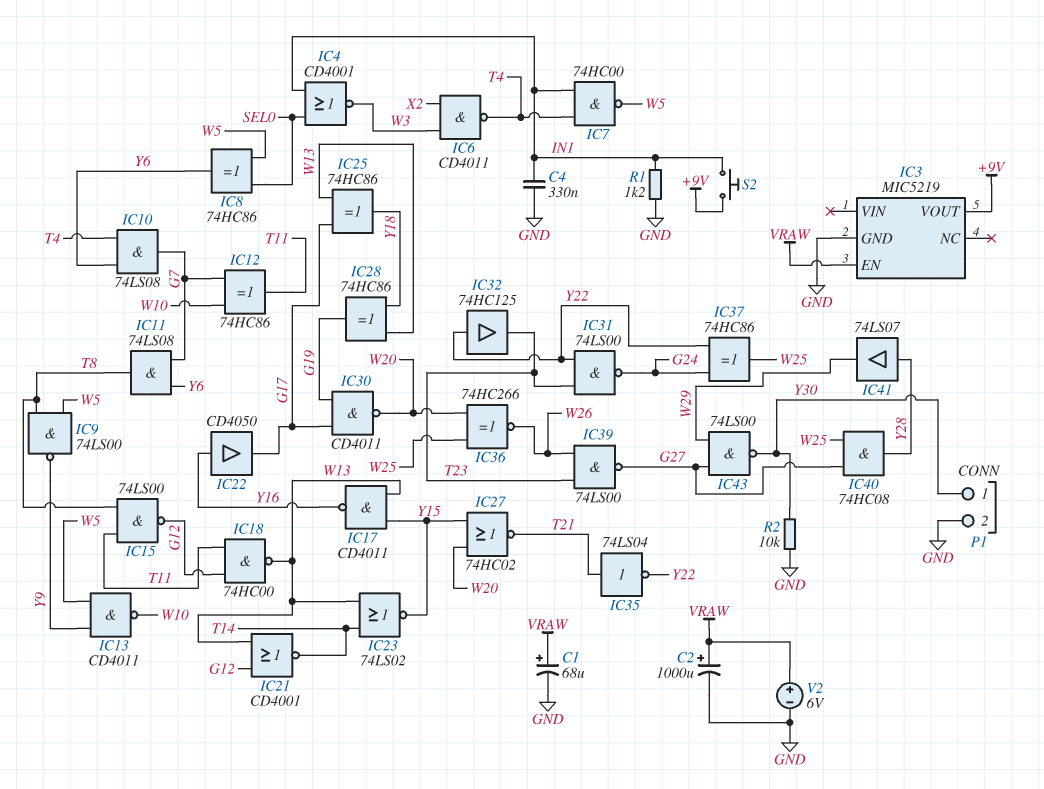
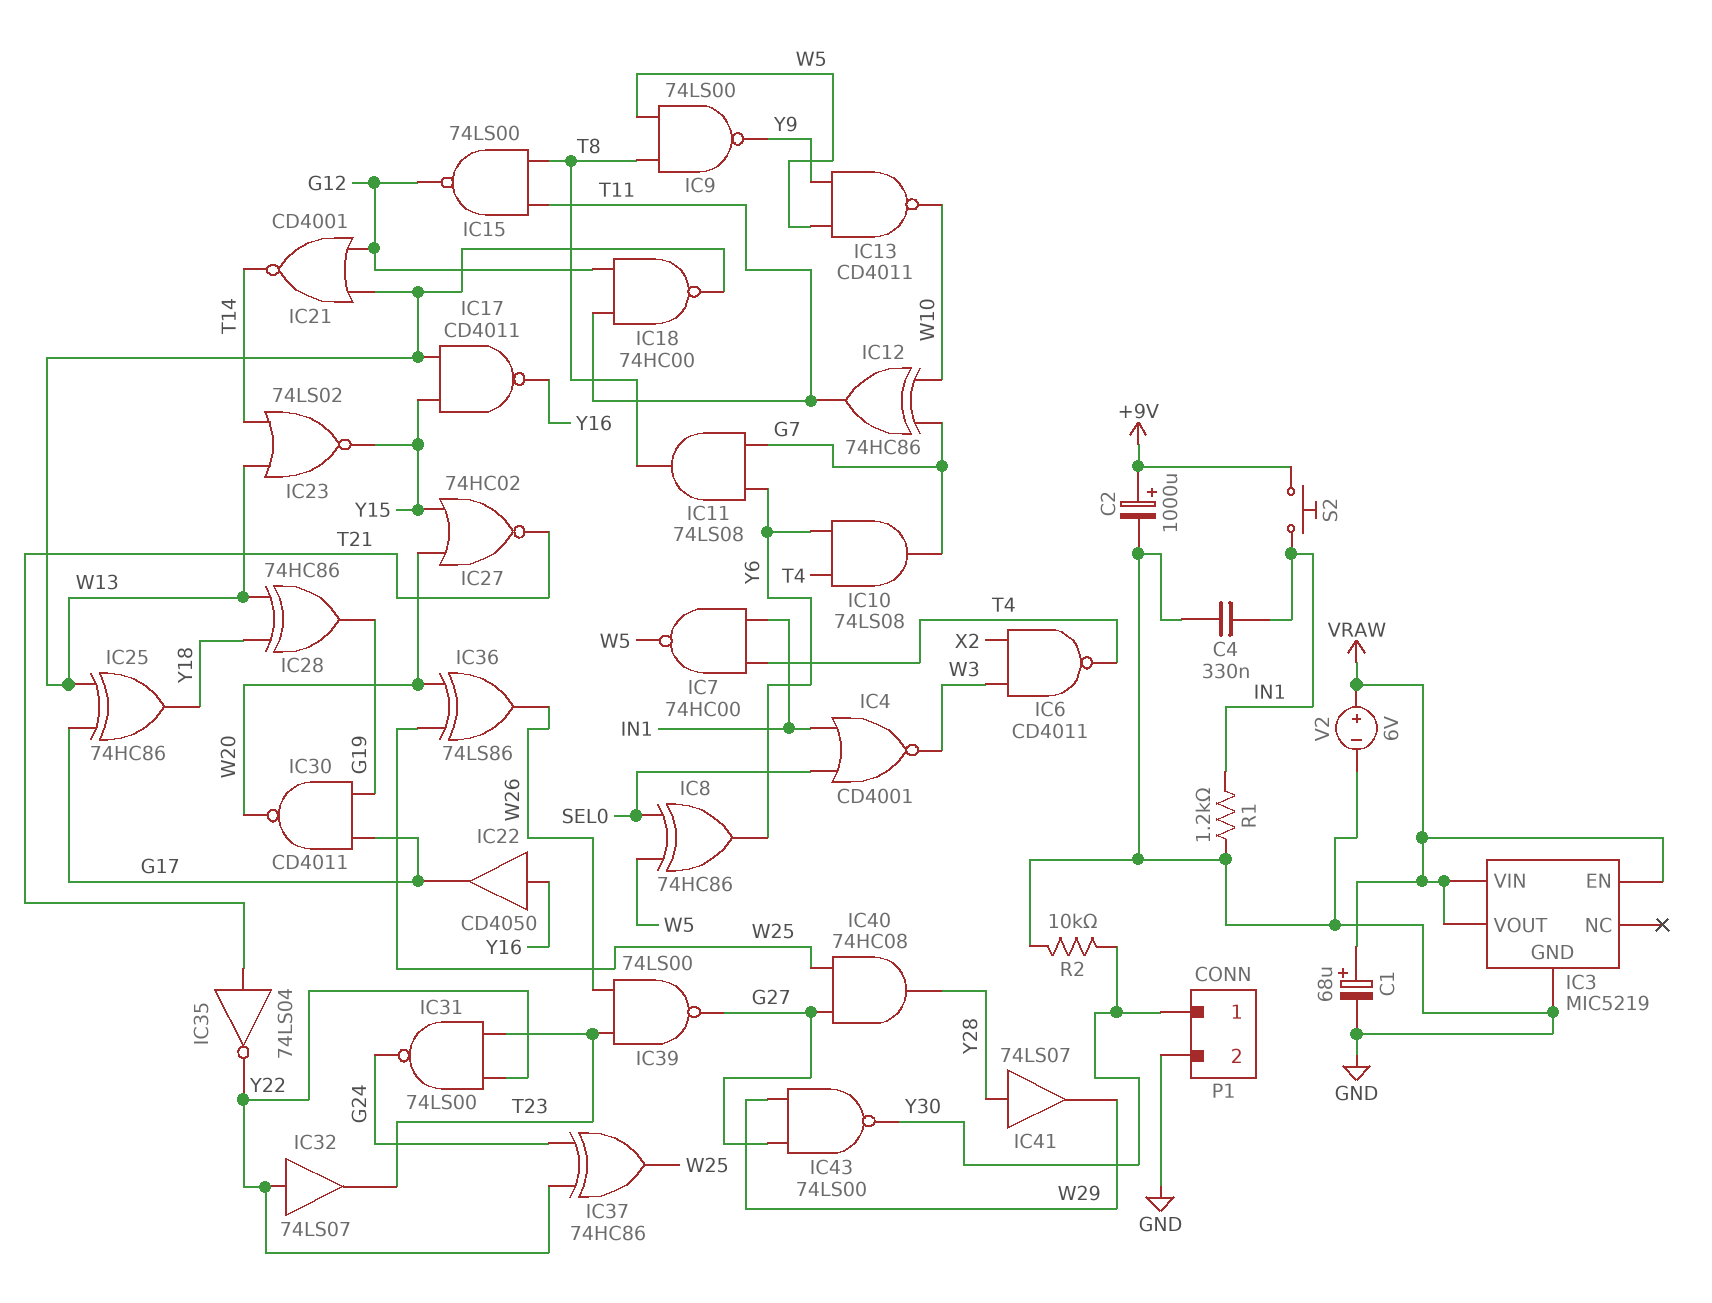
C2: 1000uF (plus VRAW, minus GND) -> 1000uF (plus +9V, minus GND)
IC3 pin VIN: none -> VRAW
IC3 pin VOUT: +9V -> VRAW
IC32: buffer 74HC125 (in Y22, out T23) -> buffer 74LS07 (in Y22, out T23)
IC36: XNOR 74HC266 (in W20, in W25, out W26) -> XOR 74LS86 (in W20, in W25, out W26)

